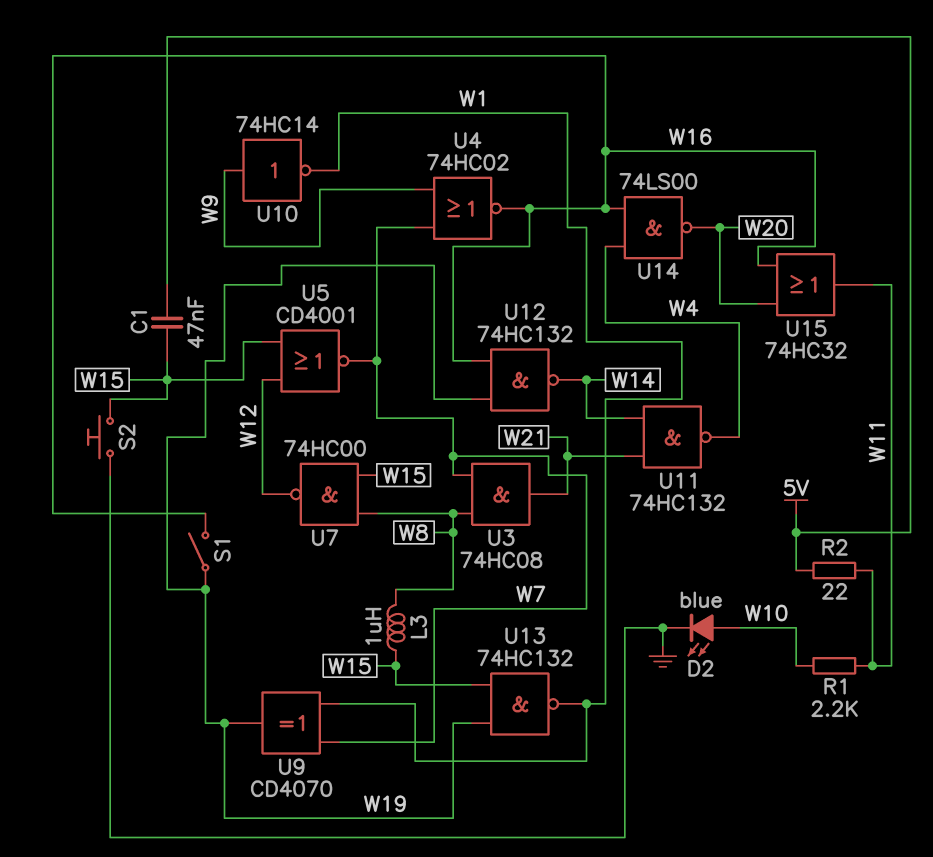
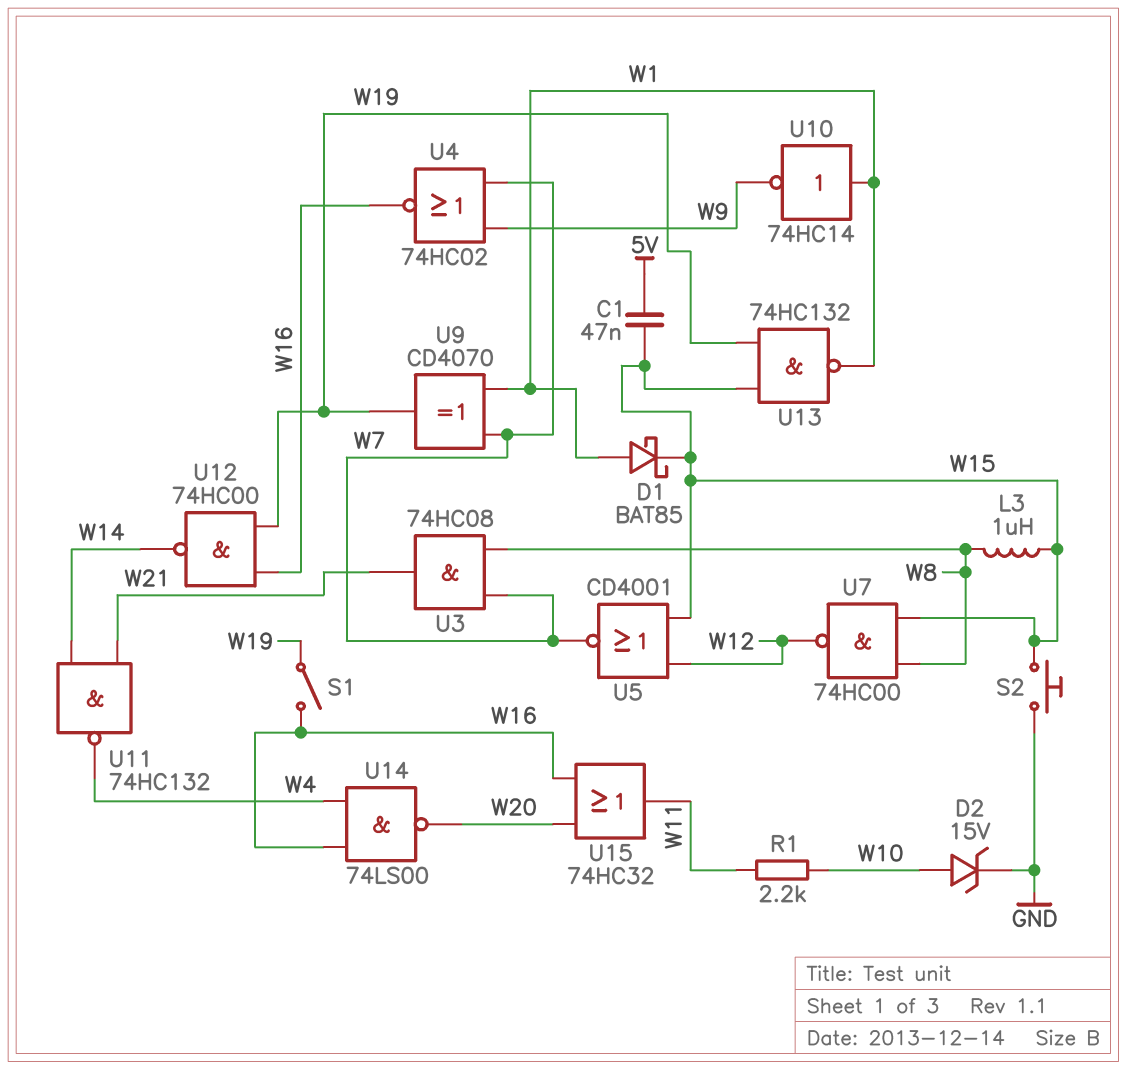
D1: none -> schottky BAT85 (A W1, K W15)
D2: LED blue (A W10, K GND) -> zener 15V (A W10, K GND)
R2: 22 (5V, W11) -> none
U10: NOT 74HC14 (in W9, out W1) -> NOT 74HC14 (in W1, out W9)
U12: NAND 74HC132 (in W16, in W19, out W14) -> NAND 74HC00 (in W16, in W19, out W14)

